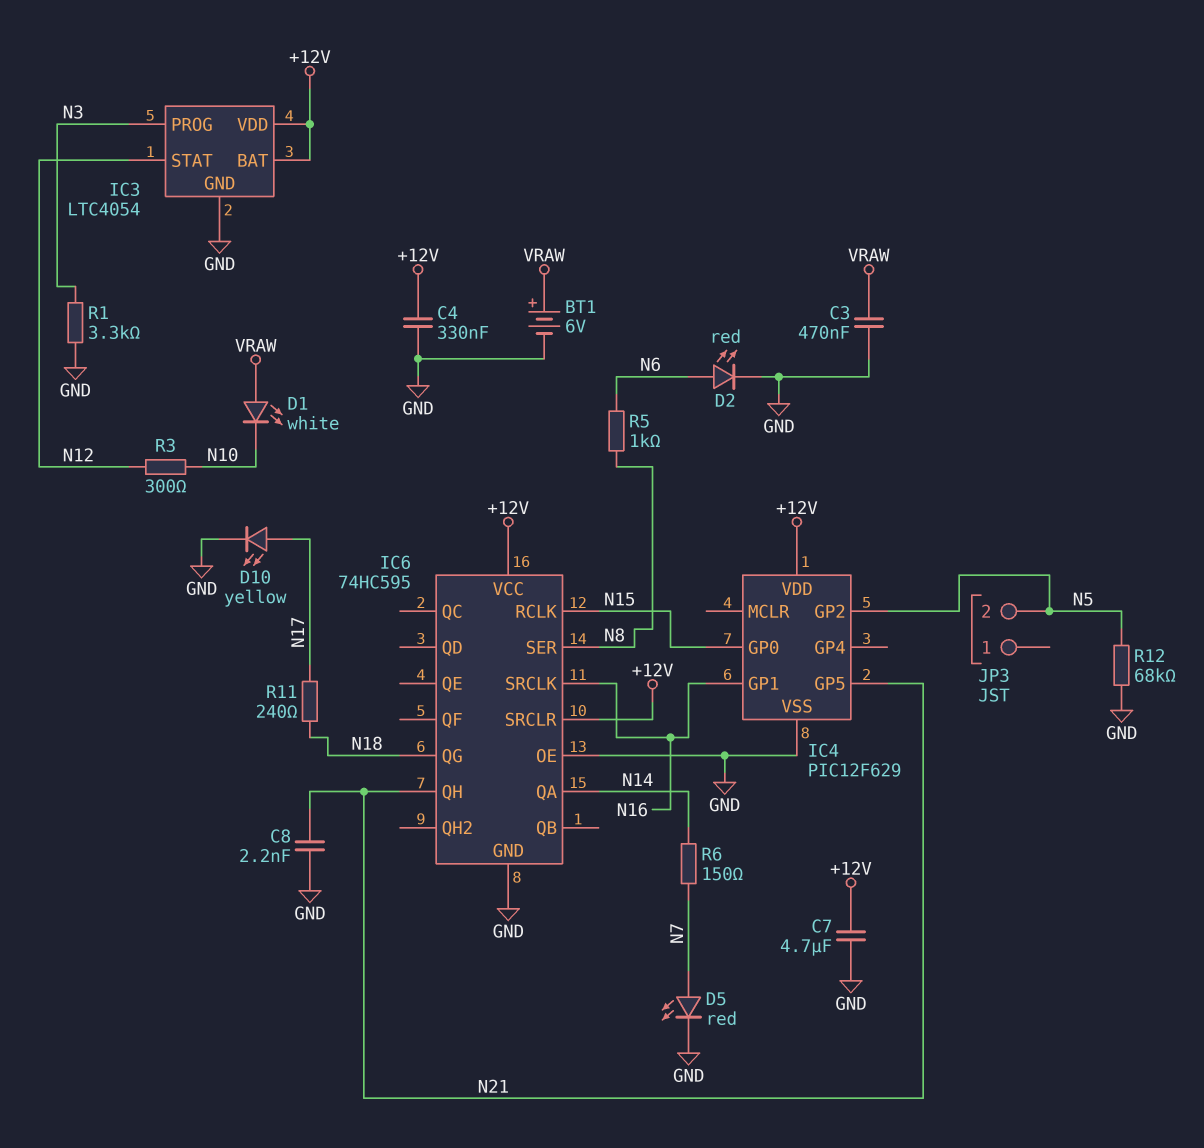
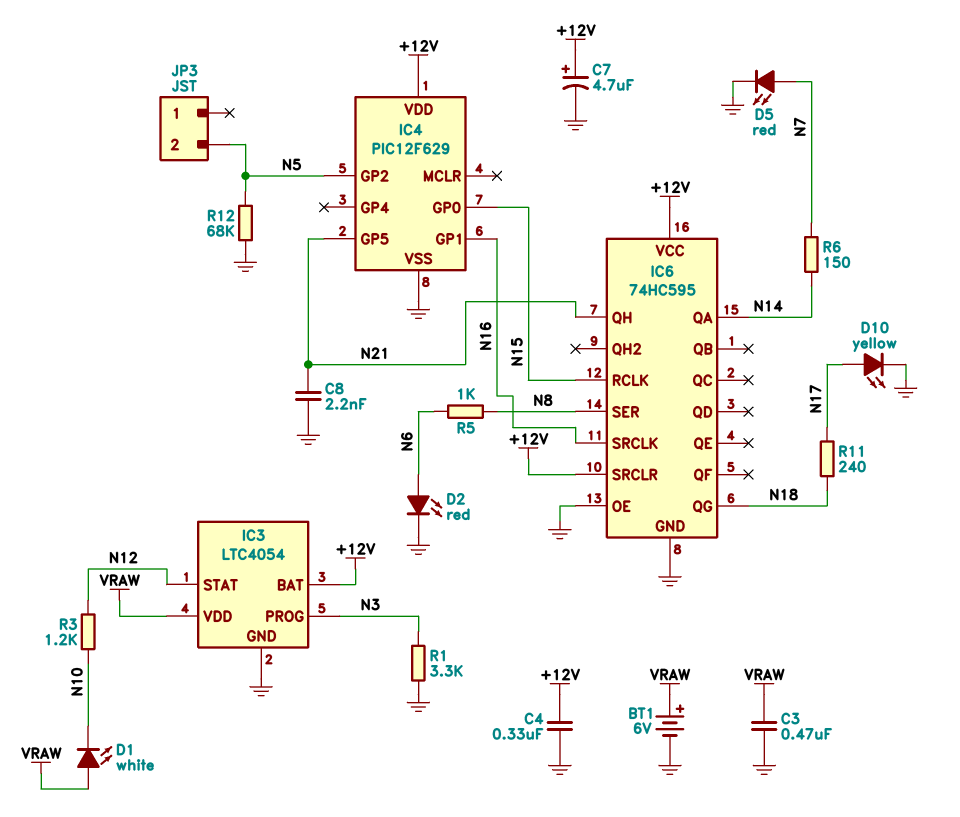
C7: 4.7uF (+12V, GND) -> 4.7uF (plus +12V, minus GND)
IC3 pin VDD: +12V -> VRAW
R3: 300 (N10, N12) -> 1.2k (N10, N12)

